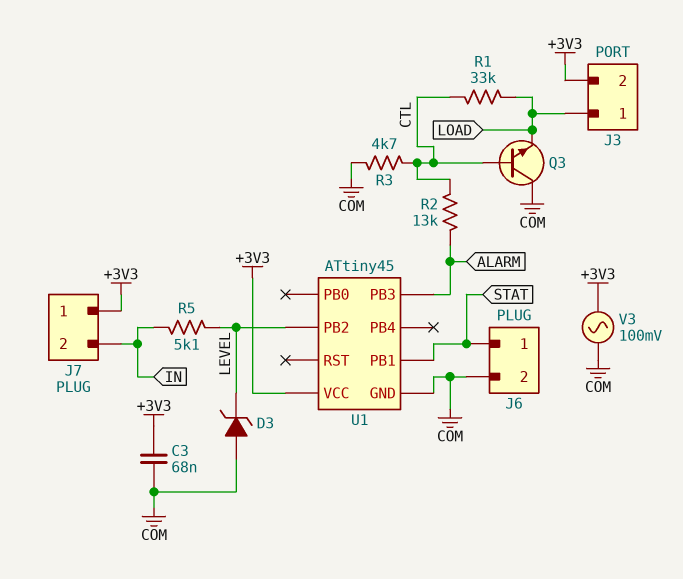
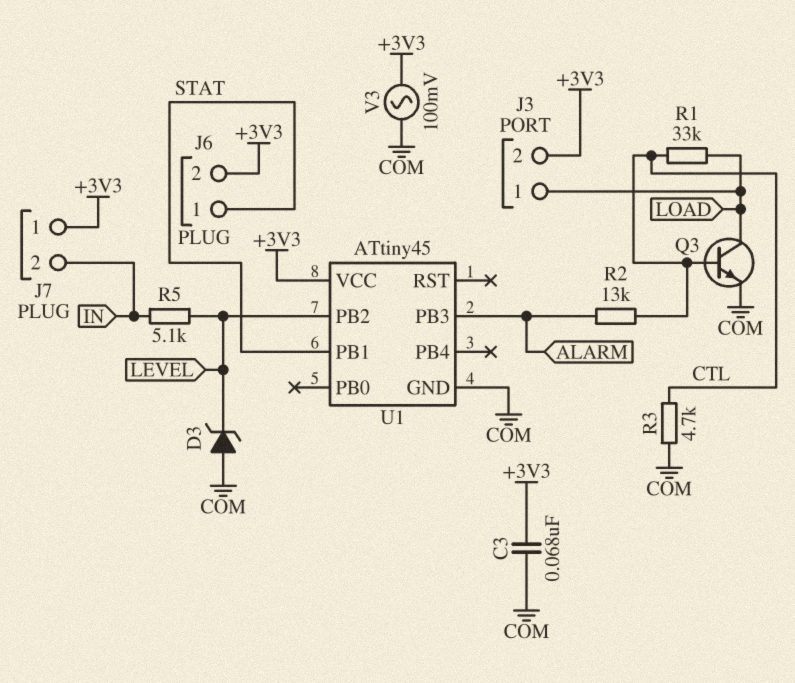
J6 pin 2: COM -> +3V3
Q3: NPN (B CTL, C COM, E LOAD) -> NPN (B CTL, C LOAD, E COM)

